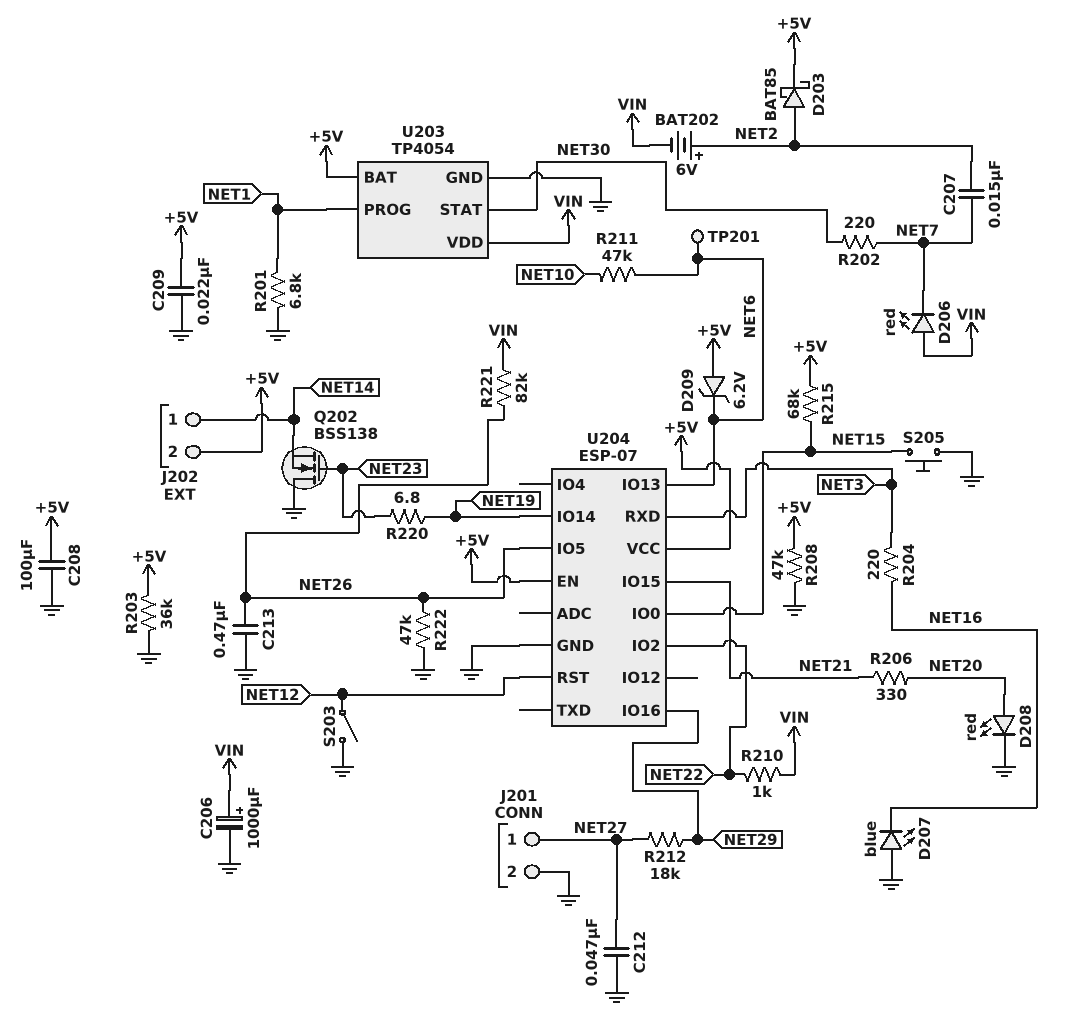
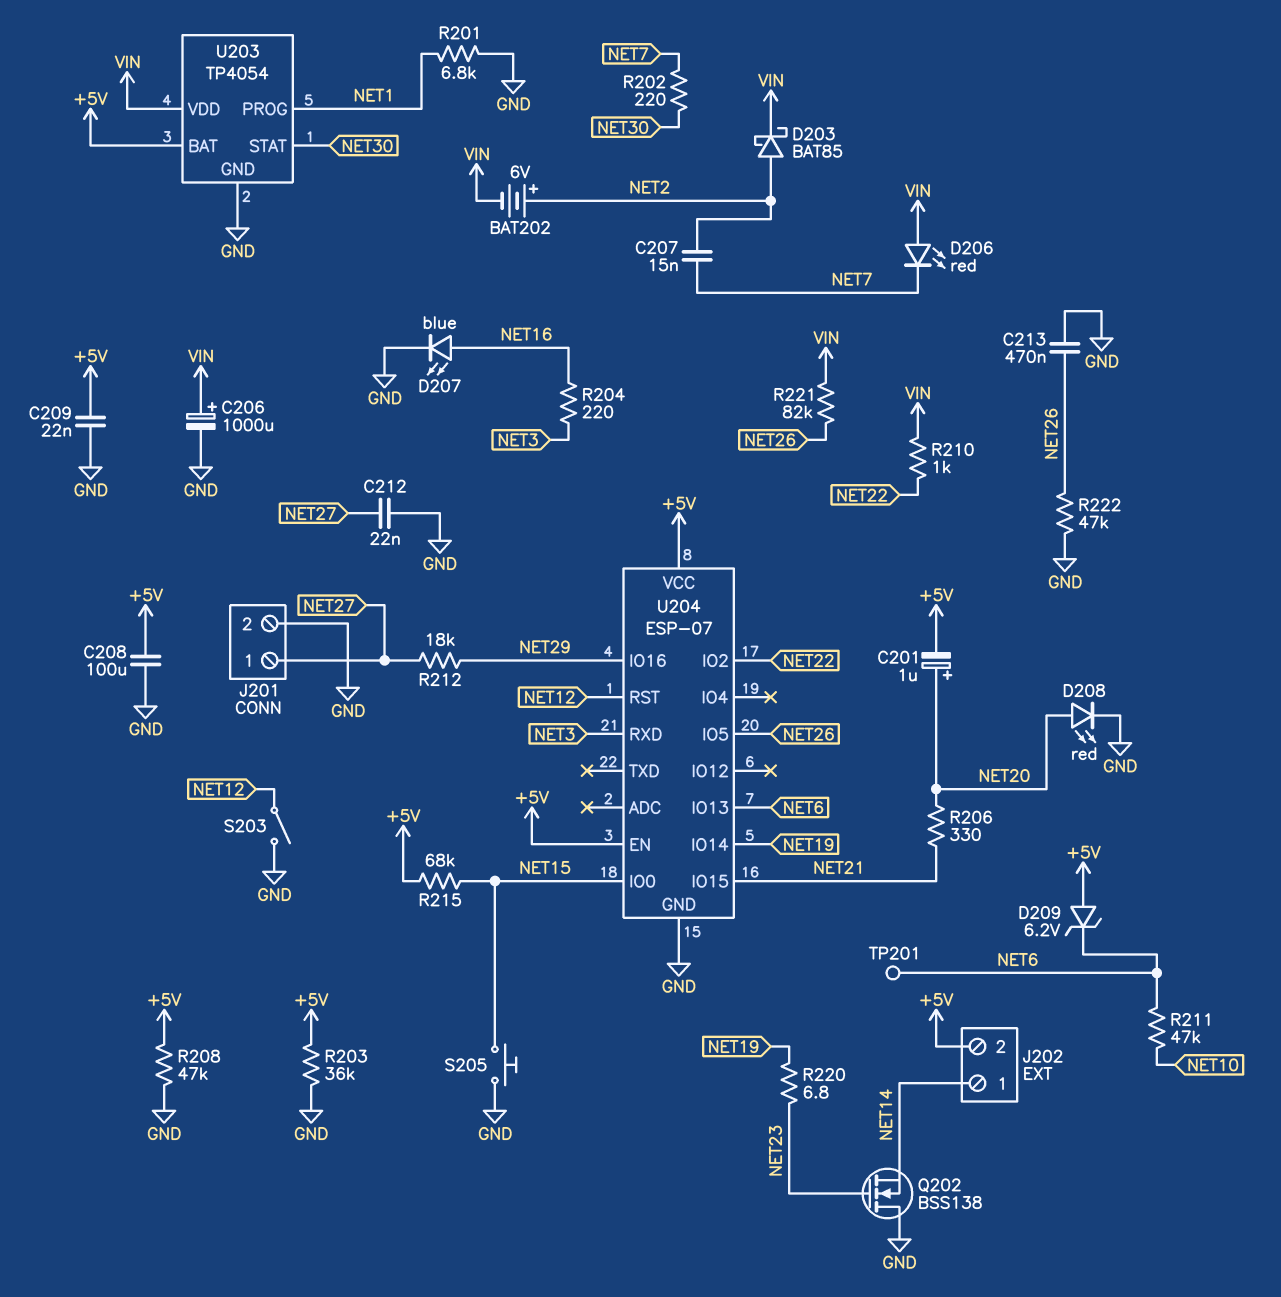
C201: none -> 1uF (plus NET20, minus +5V)
C212: 47nF (GND, NET27) -> 22nF (GND, NET27)
D203: schottky BAT85 (A NET2, K +5V) -> schottky BAT85 (A NET2, K VIN)
D207: LED blue (A GND, K NET16) -> LED blue (A NET16, K GND)

